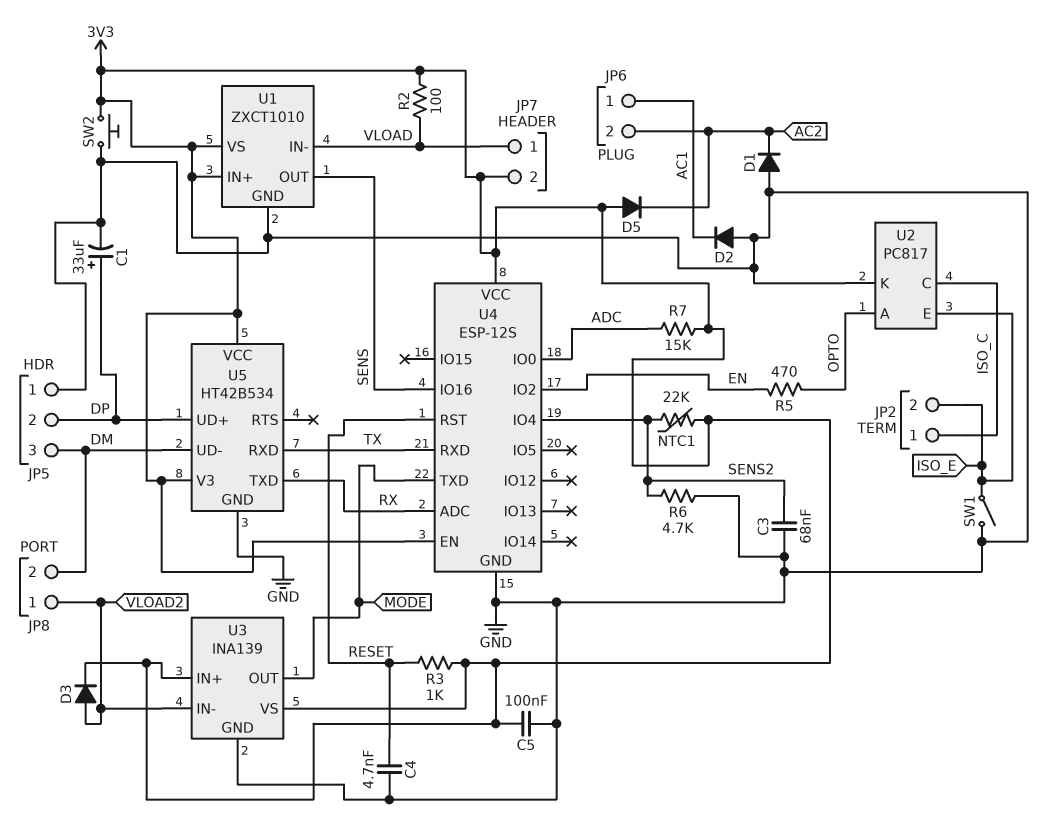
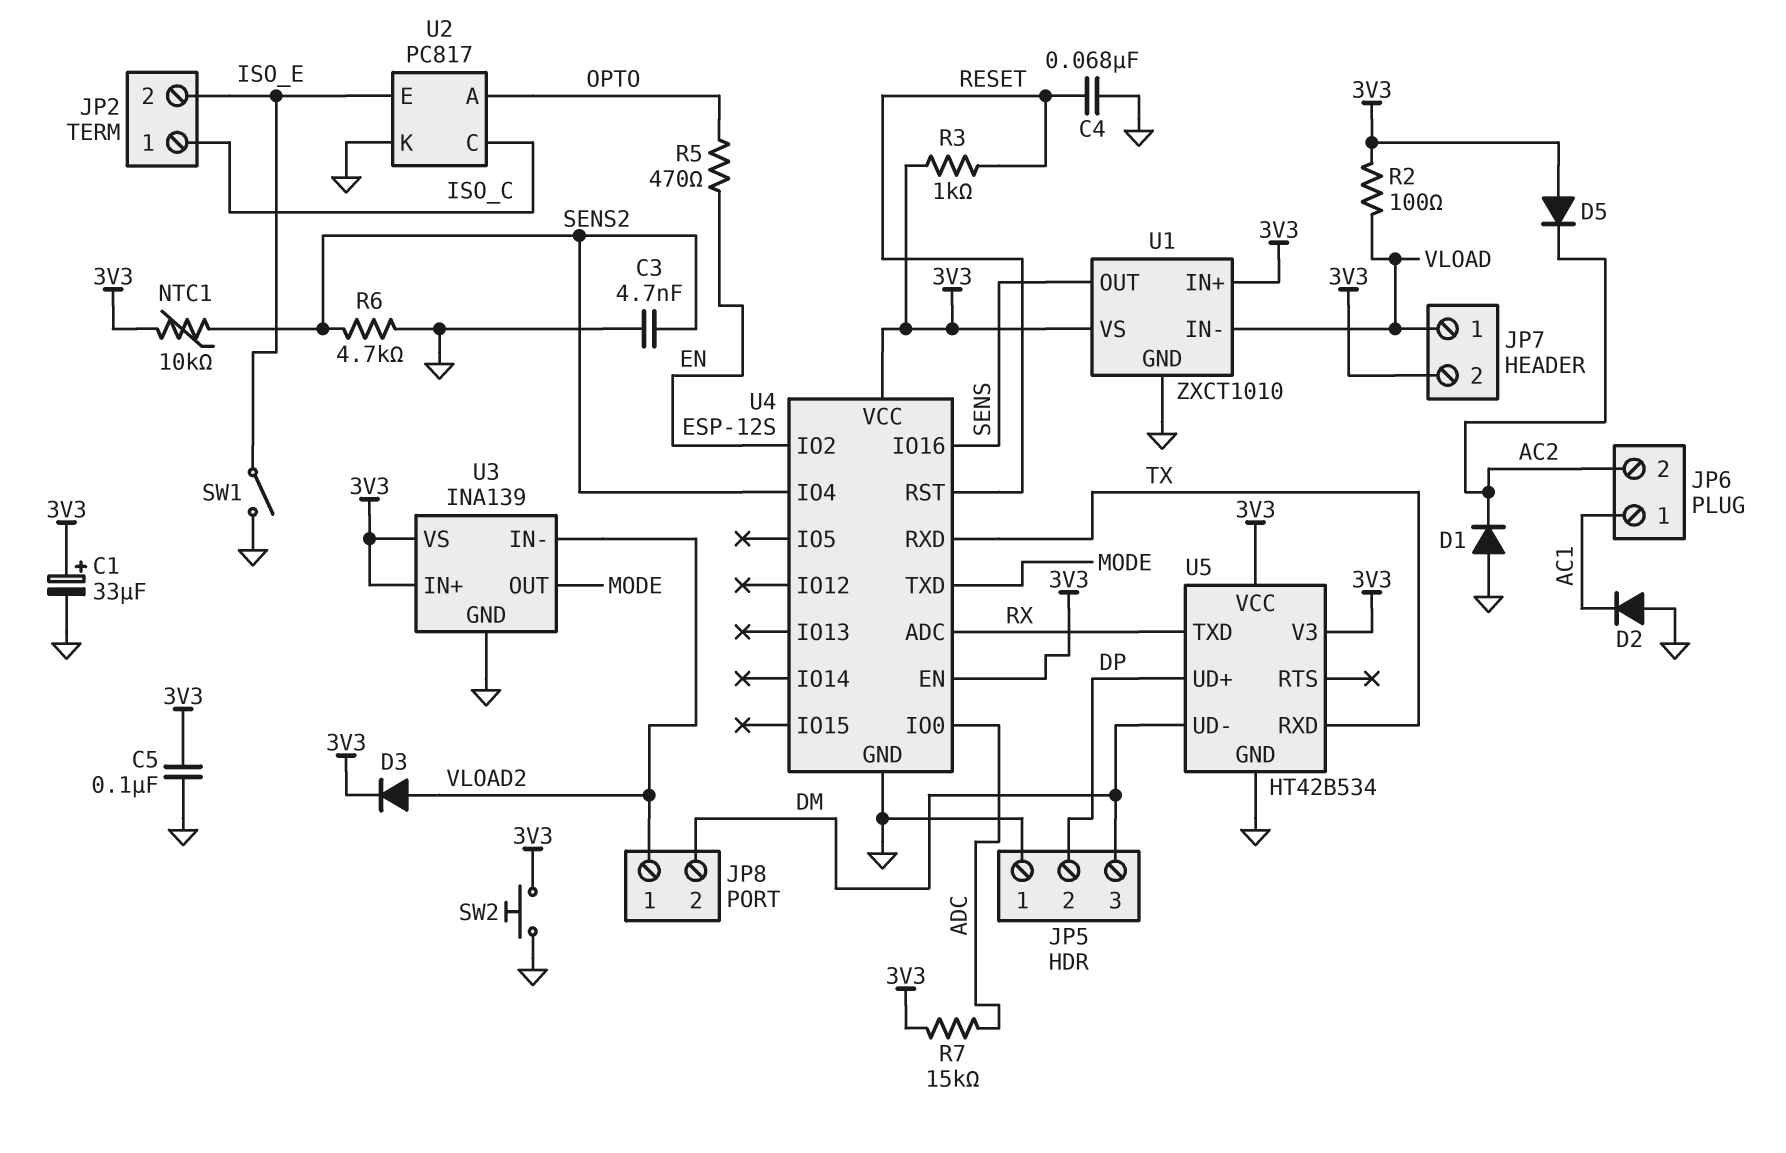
C1: 33uF (plus DP, minus GND) -> 33uF (plus 3V3, minus GND)
C3: 68nF (GND, SENS2) -> 4.7nF (GND, SENS2)
C4: 4.7nF (GND, RESET) -> 68nF (GND, RESET)
NTC1: 22k (3V3, SENS2) -> 10k (3V3, SENS2)

